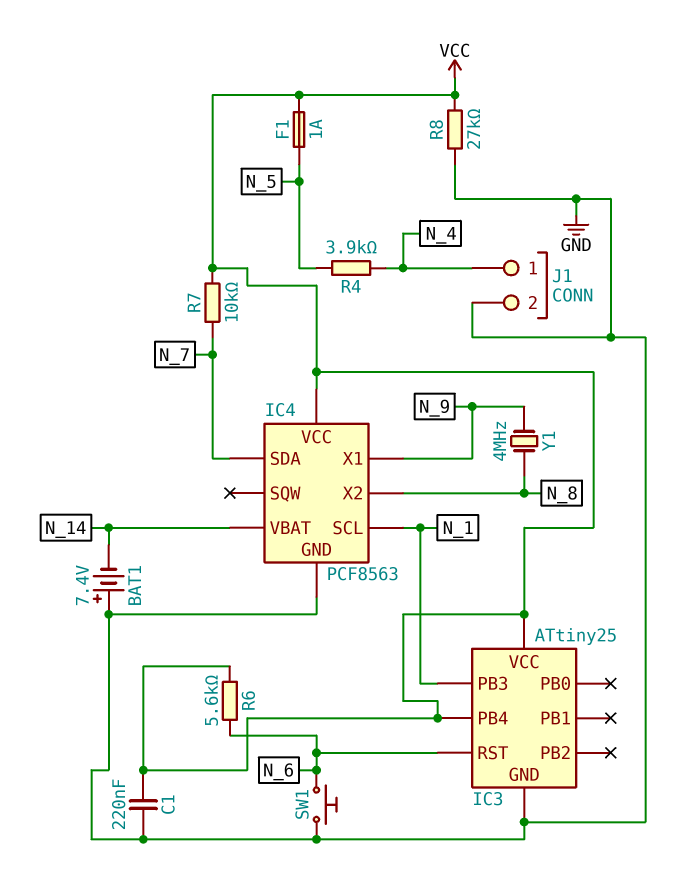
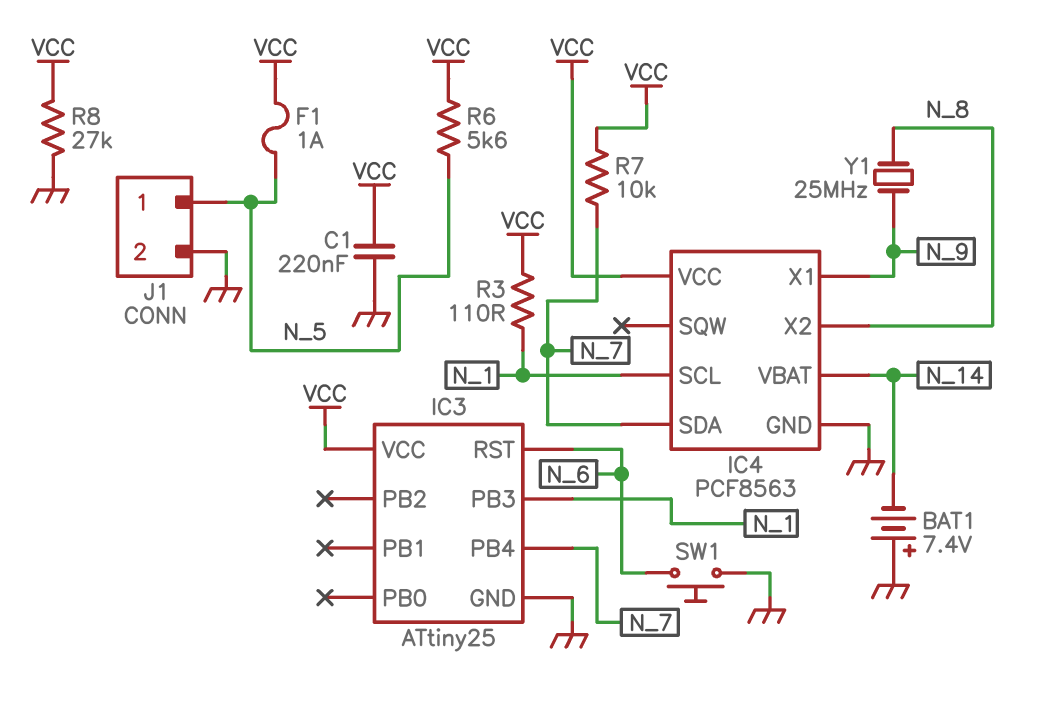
IC3 pin PB4: VCC -> N_7
J1 pin 1: N_4 -> N_5
R3: none -> 110 (N_1, VCC)
R4: 3.9k (N_4, N_5) -> none
R6: 5.6k (N_6, VCC) -> 5.6k (N_5, VCC)
Y1: 4MHz (N_8, N_9) -> 25MHz (N_8, N_9)

